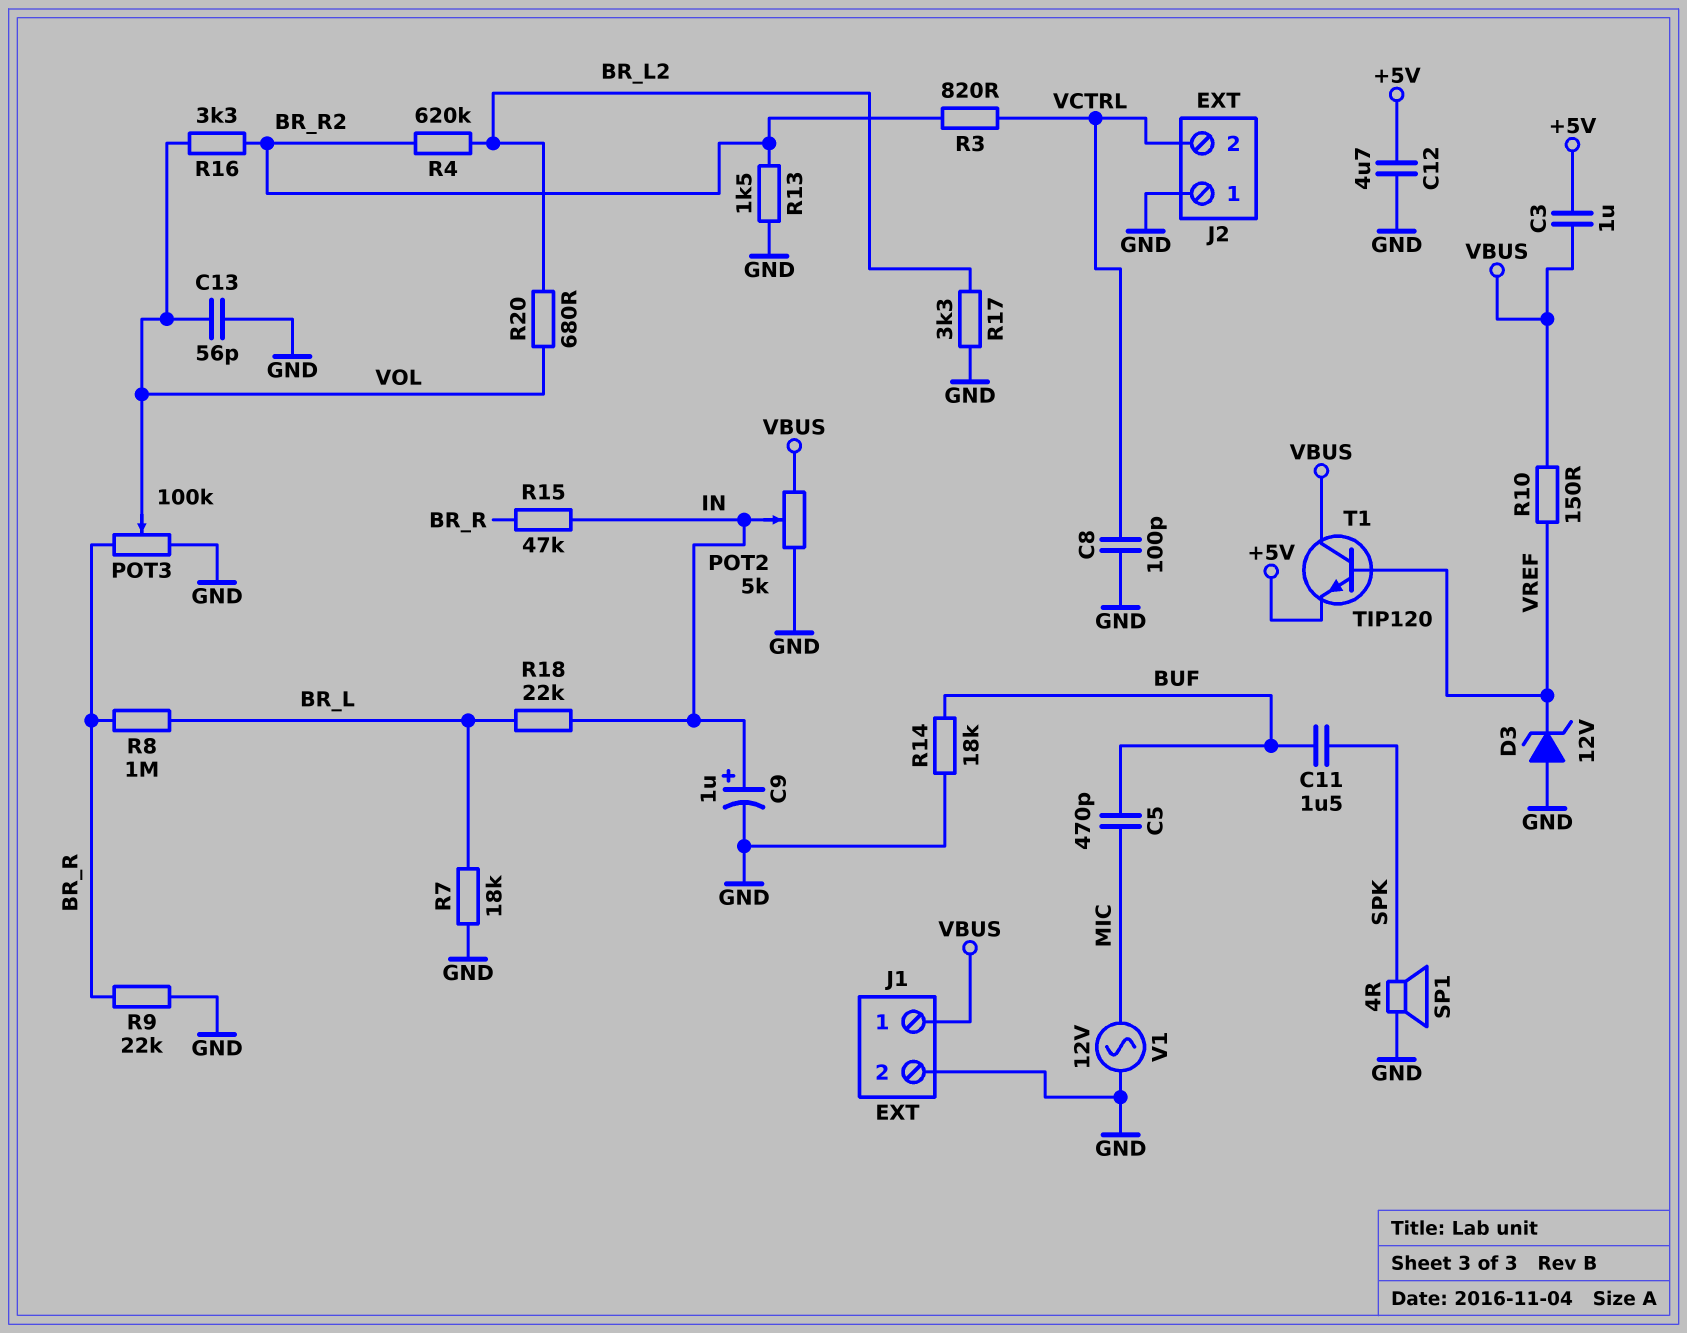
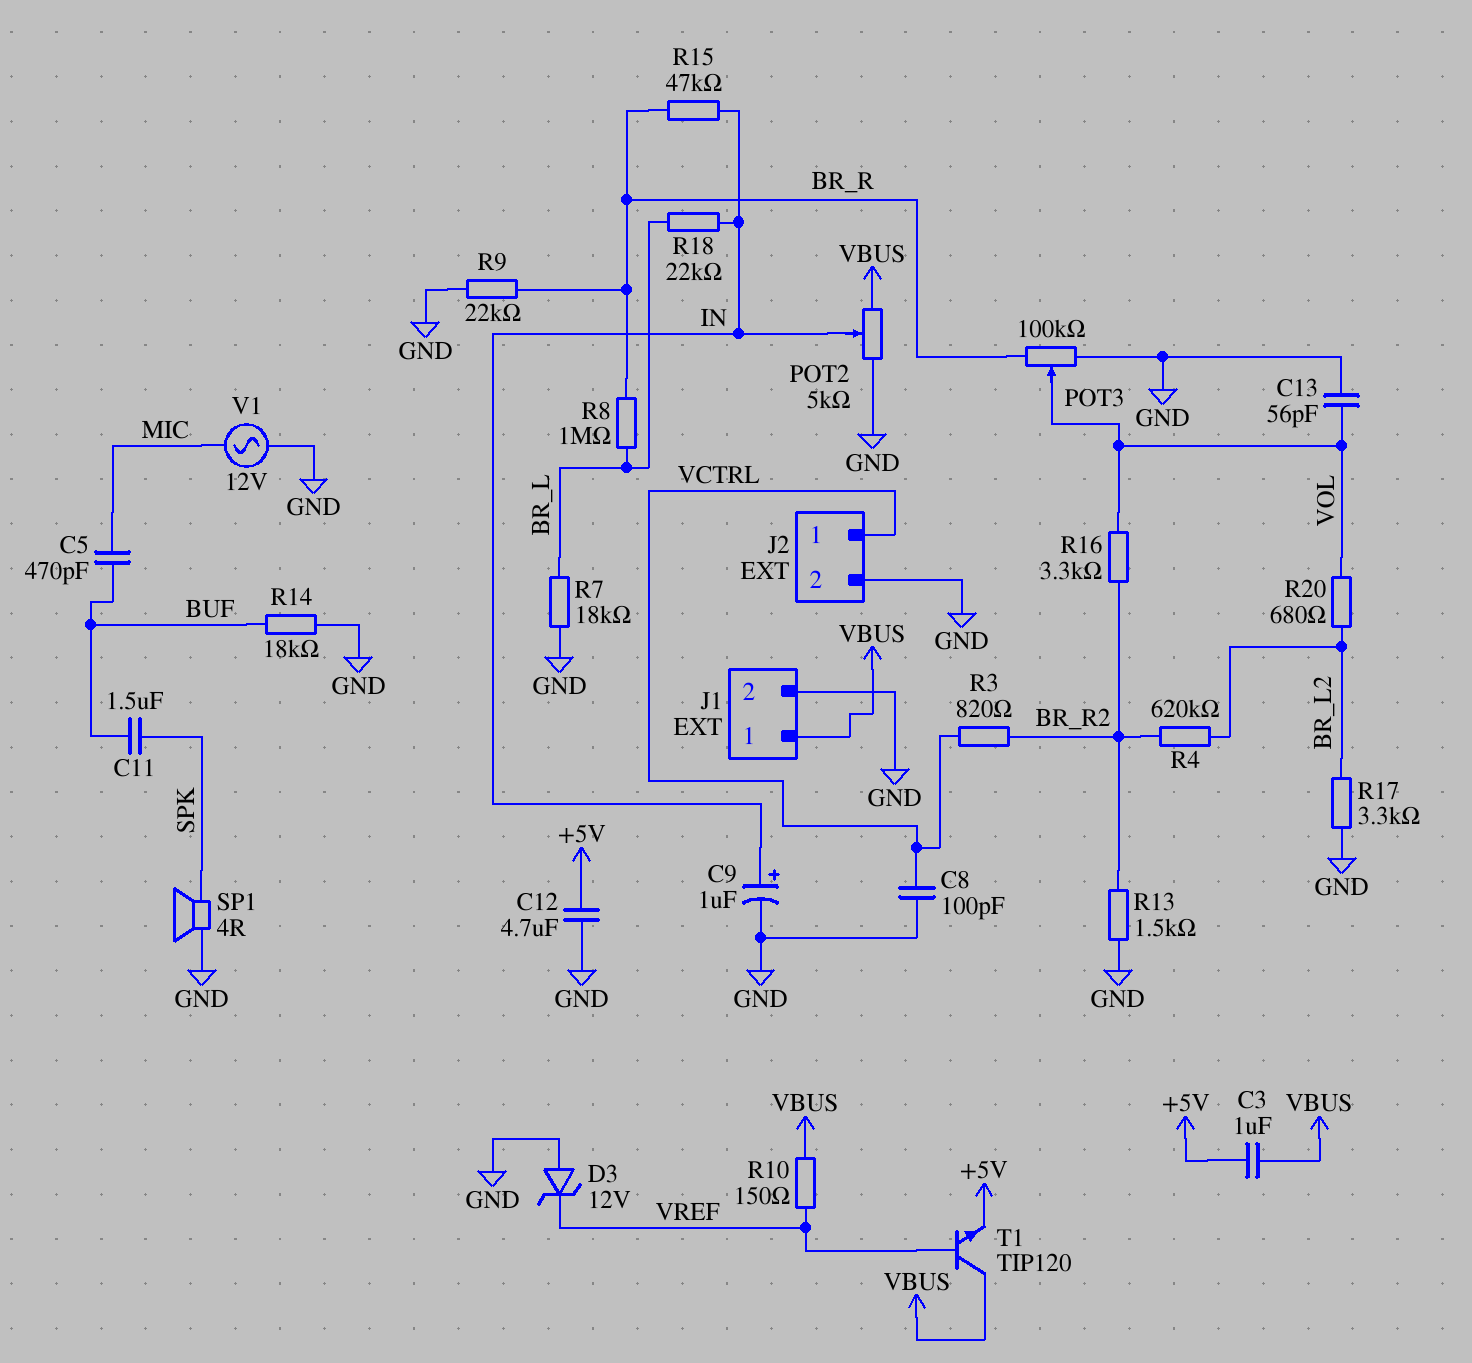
J2 pin 1: GND -> VCTRL
J2 pin 2: VCTRL -> GND

